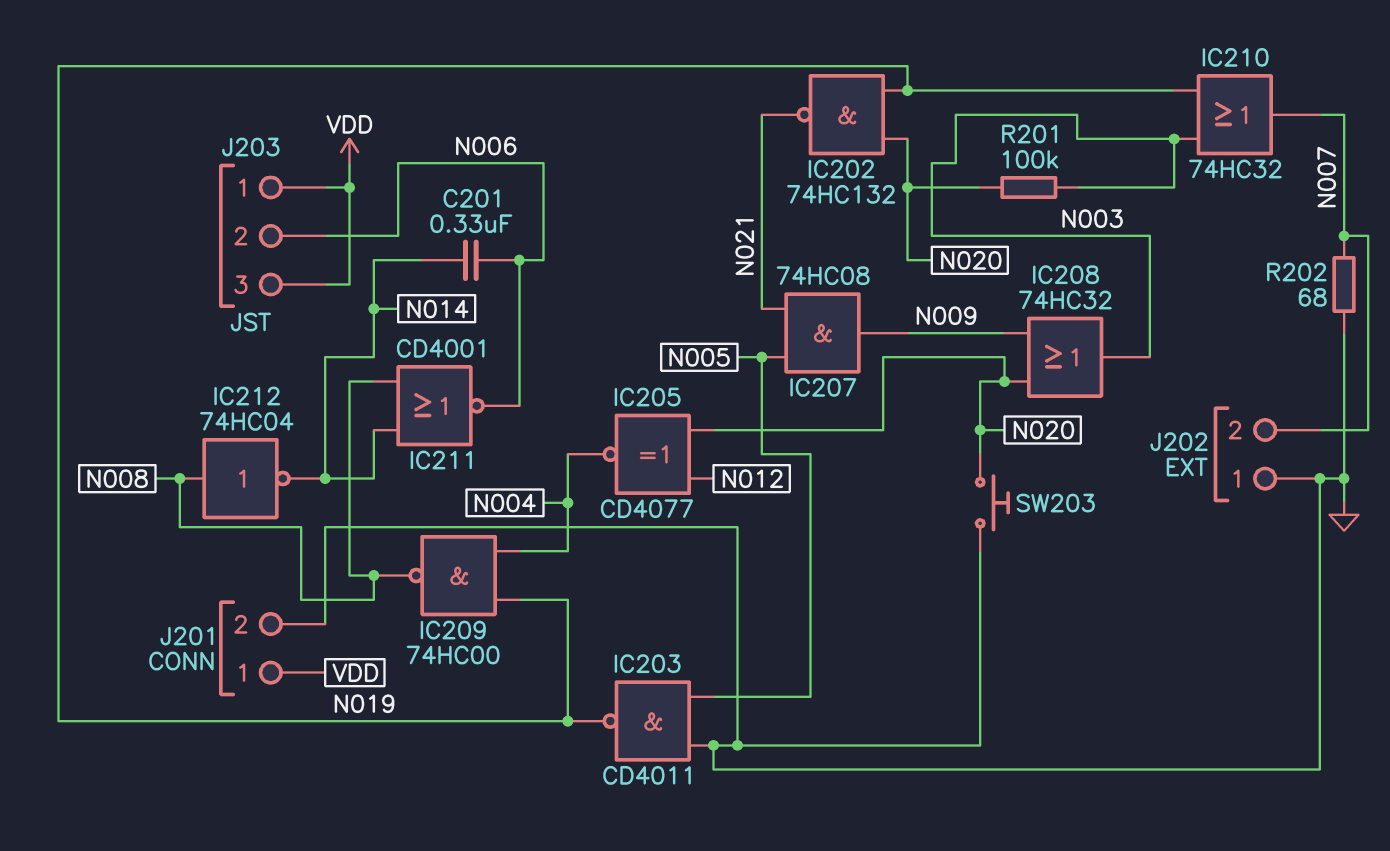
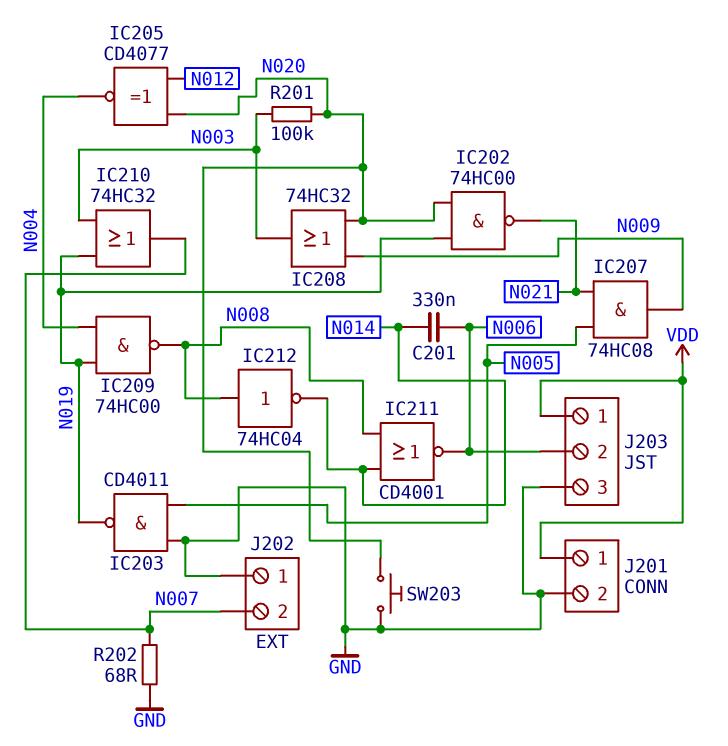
IC202: NAND 74HC132 (in N019, in N020, out N021) -> NAND 74HC00 (in N019, in N020, out N021)
J203 pin 3: VDD -> GND

